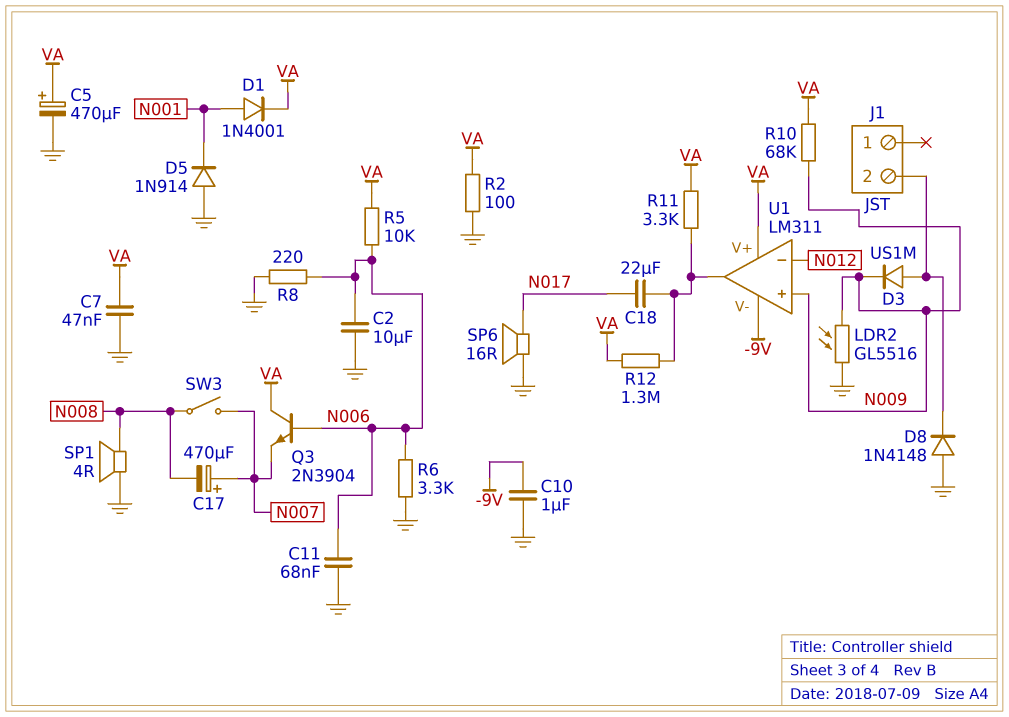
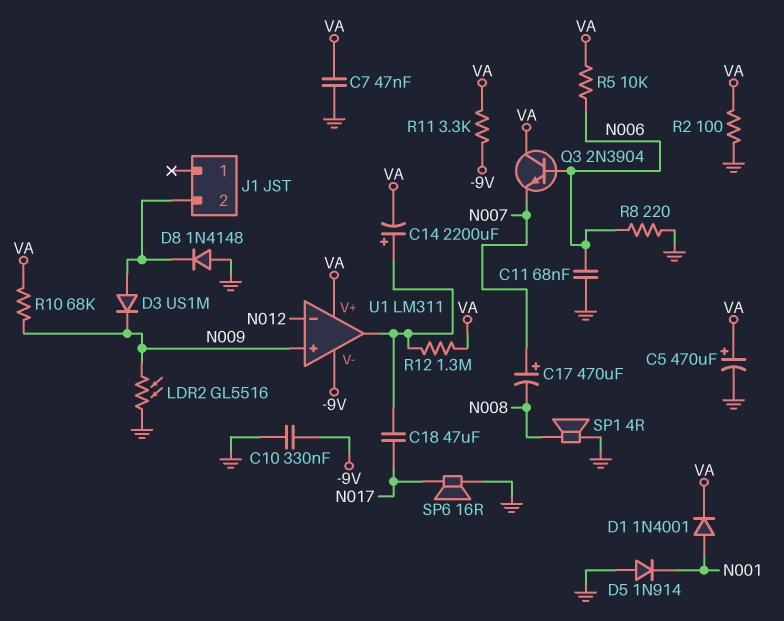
C2: 10uF (GND, N006) -> none
C10: 1uF (-9V, GND) -> 330nF (-9V, GND)
C14: none -> 2200uF (plus U1/out, minus VA)
C18: 22uF (N017, U1/out) -> 47uF (N017, U1/out)
R6: 3.3k (GND, N006) -> none
R11: 3.3k (U1/out, VA) -> 3.3k (-9V, VA)
SW3: switch (N007, N008) -> none

